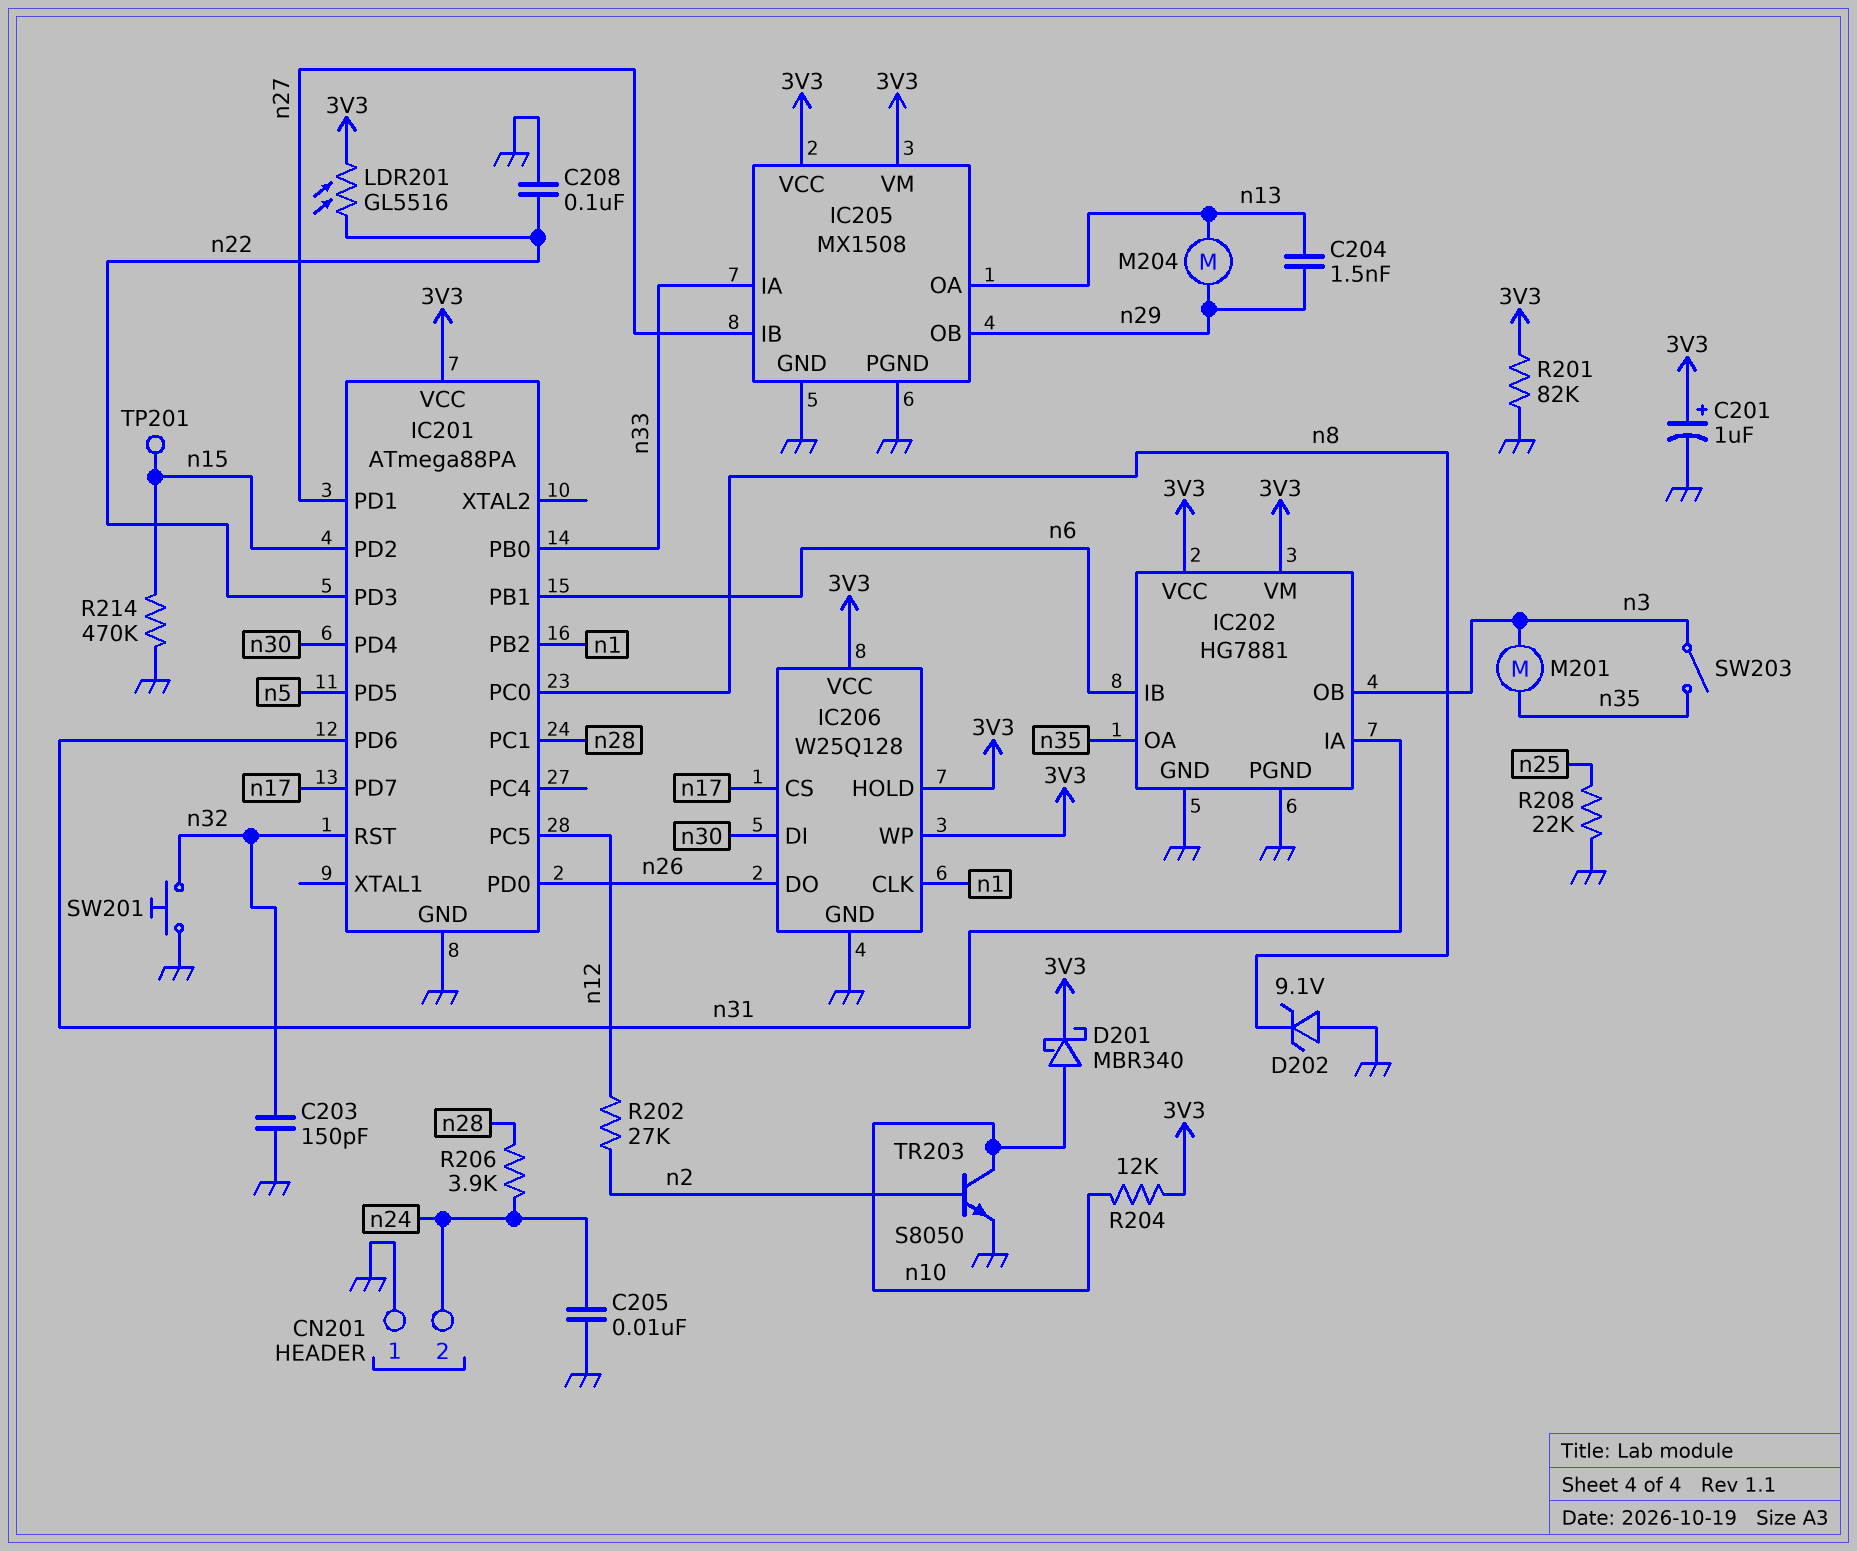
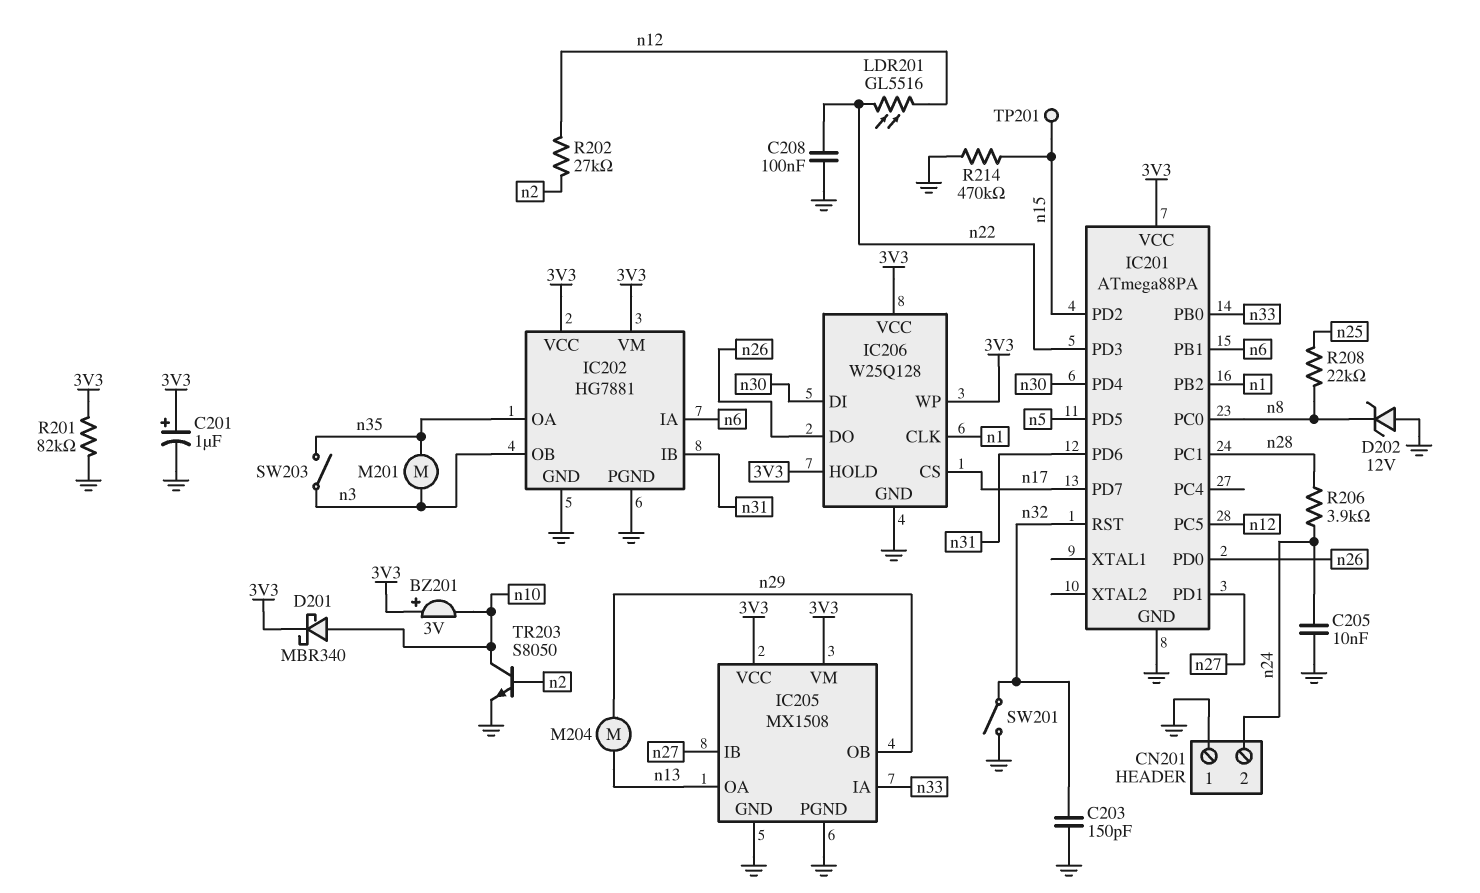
BZ201: none -> buzzer 3V (plus 3V3, minus n10)
C204: 1.5nF (n13, n29) -> none
D202: zener 9.1V (A GND, K n8) -> zener 12V (A GND, K n8)
IC202 pin IA: n31 -> n6
IC202 pin IB: n6 -> n31
LDR201: GL5516 (3V3, n22) -> GL5516 (n12, n22)
R204: 12k (3V3, n10) -> none
R208: 22k (GND, n25) -> 22k (n8, n25)
SW201: button (GND, n32) -> switch (GND, n32)

